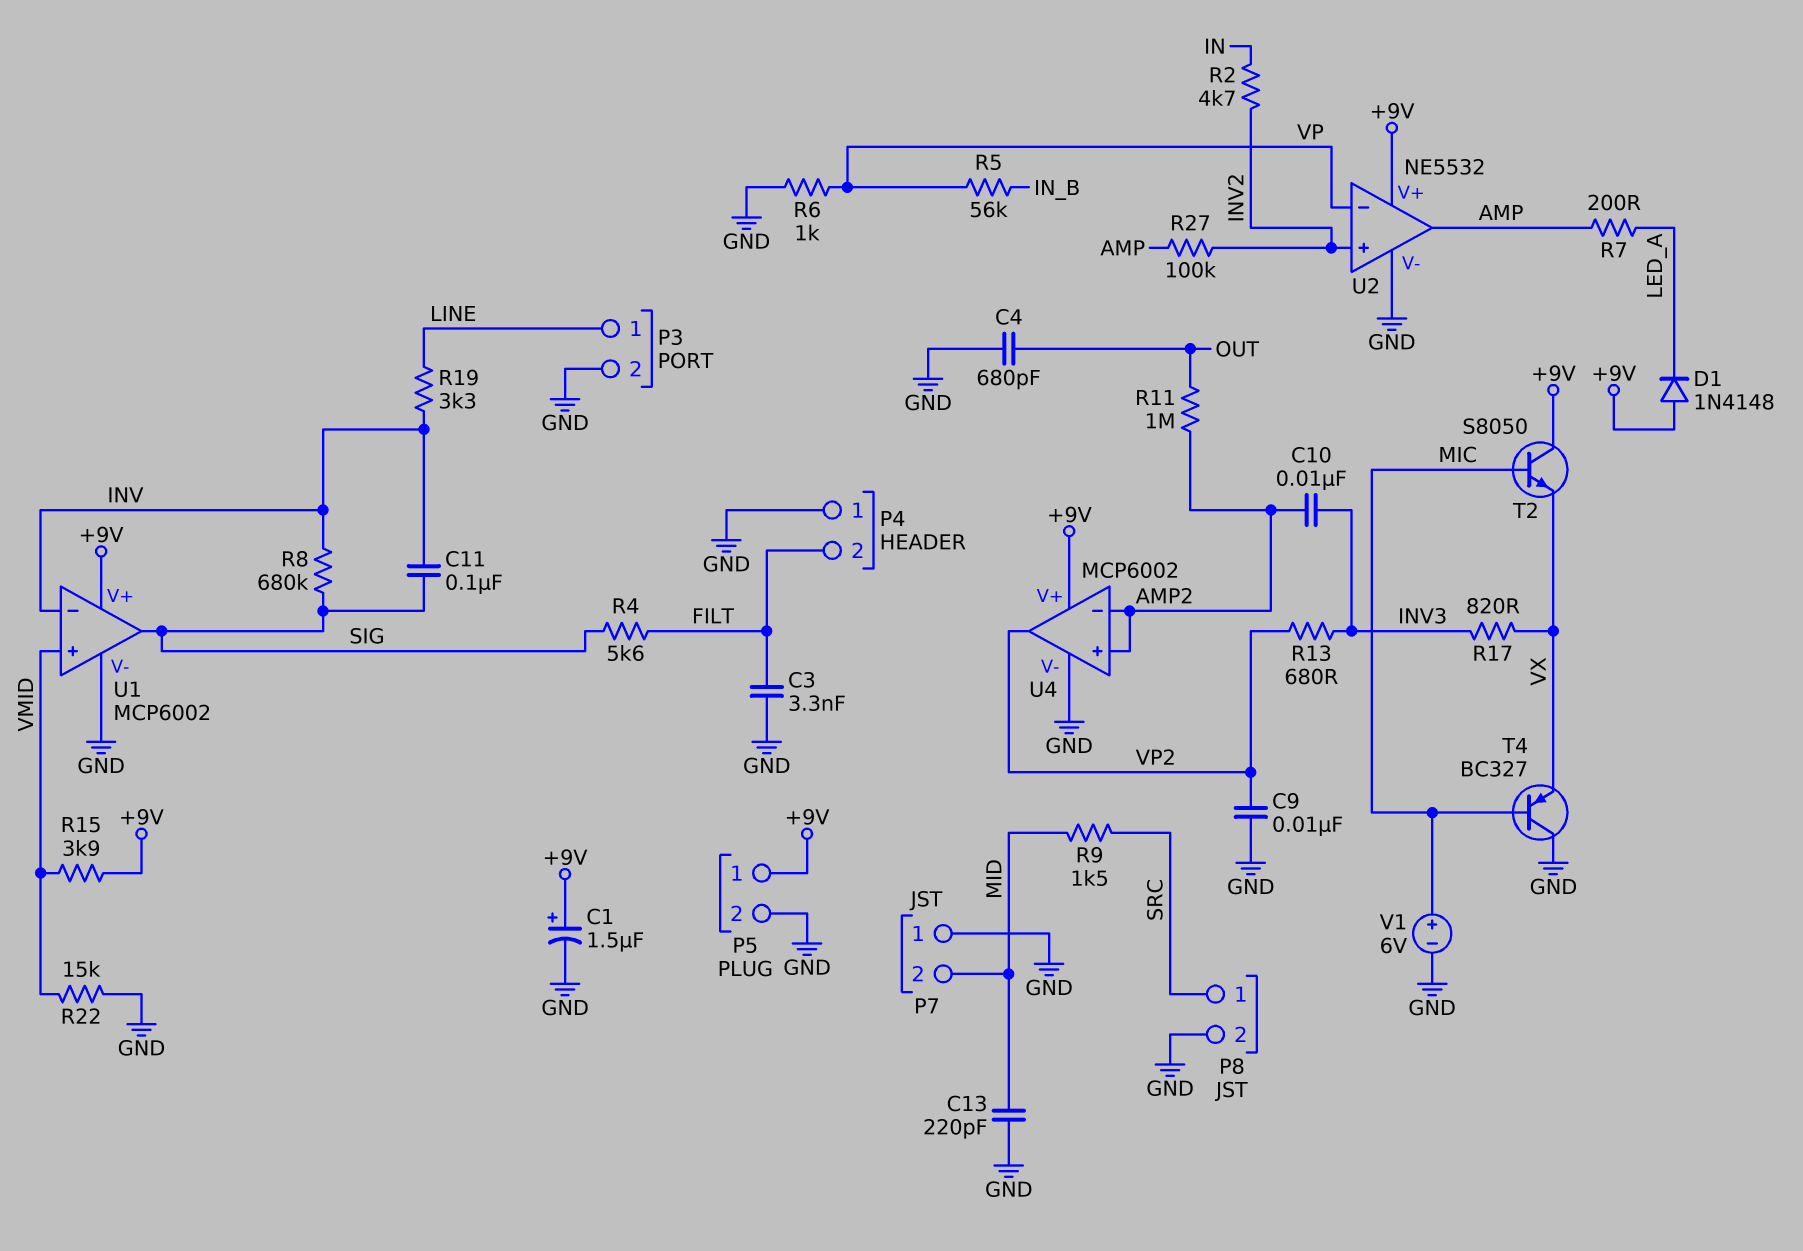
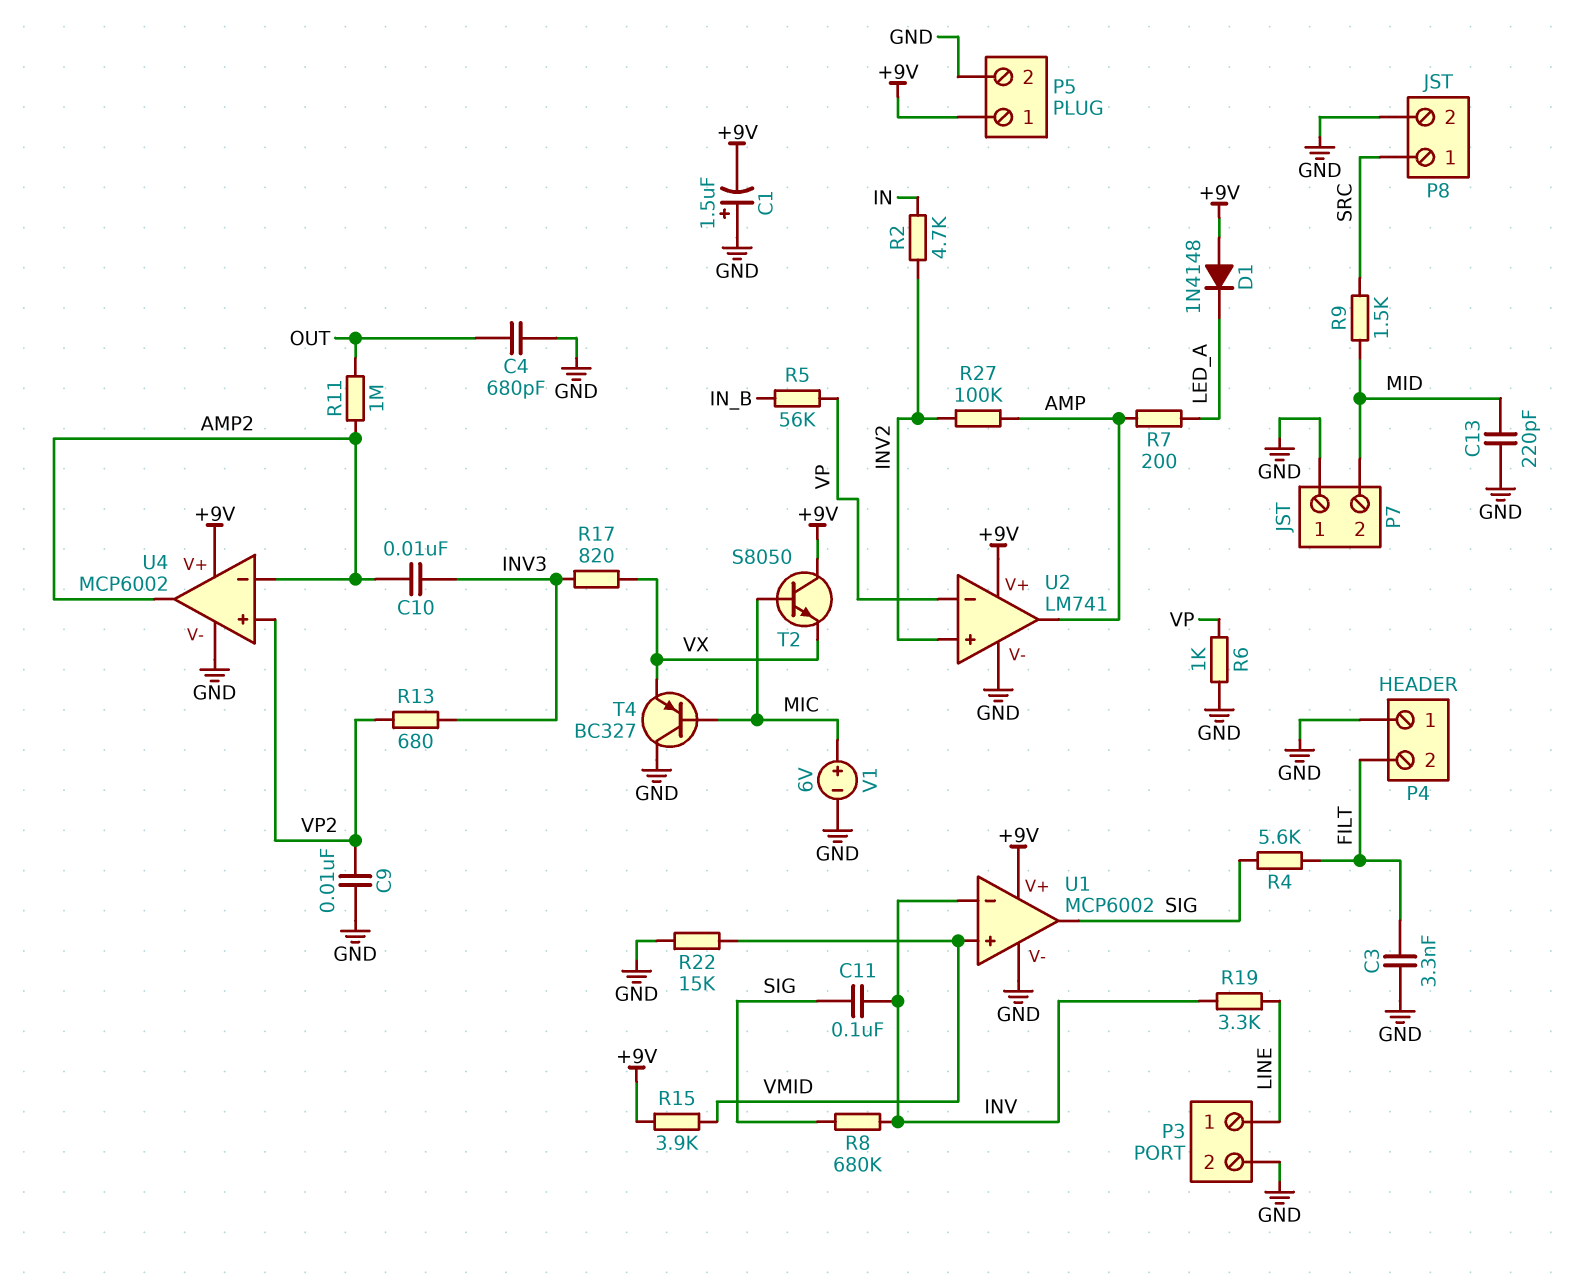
C1: 1.5uF (plus +9V, minus GND) -> 1.5uF (plus GND, minus +9V)
U2: NE5532 -> LM741
U4 pin in+: AMP2 -> VP2
U4 pin out: VP2 -> AMP2

